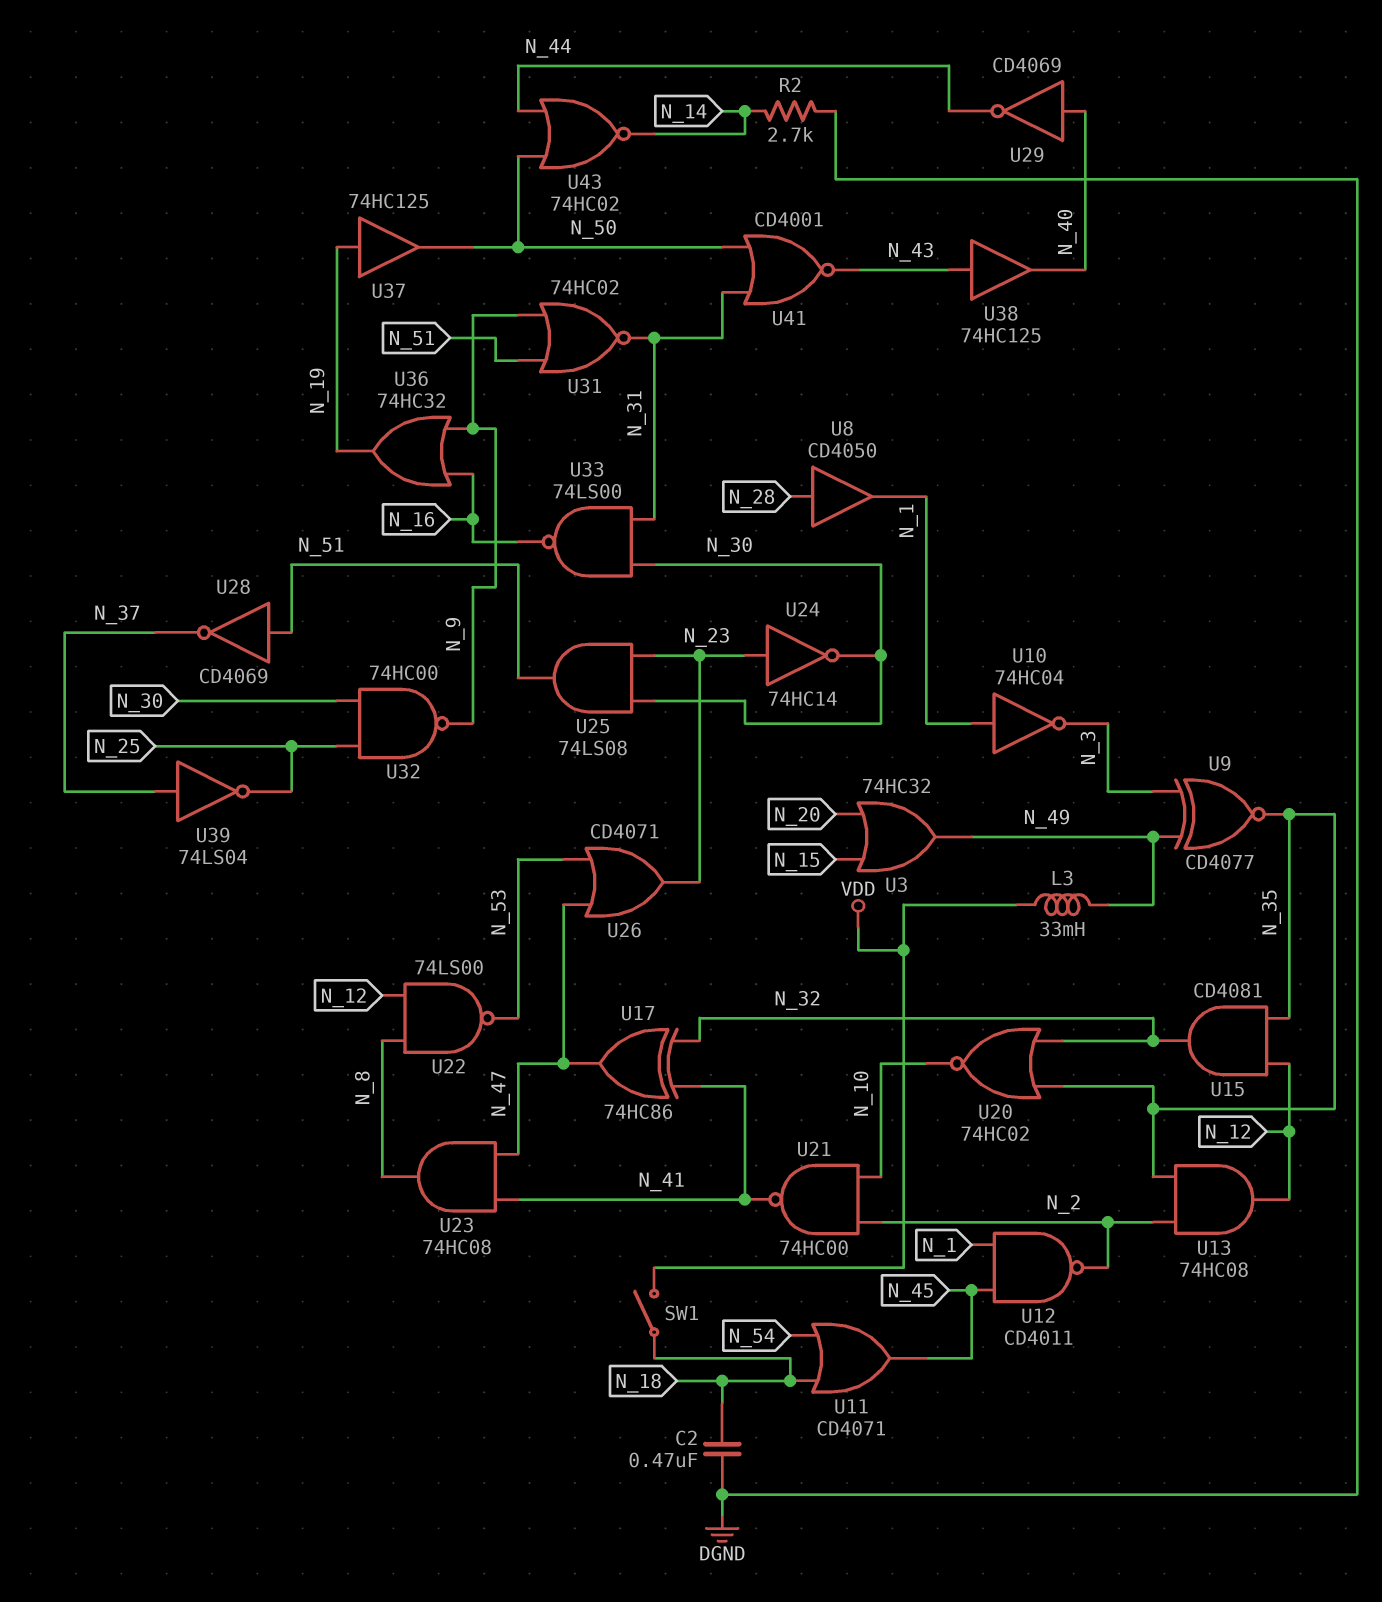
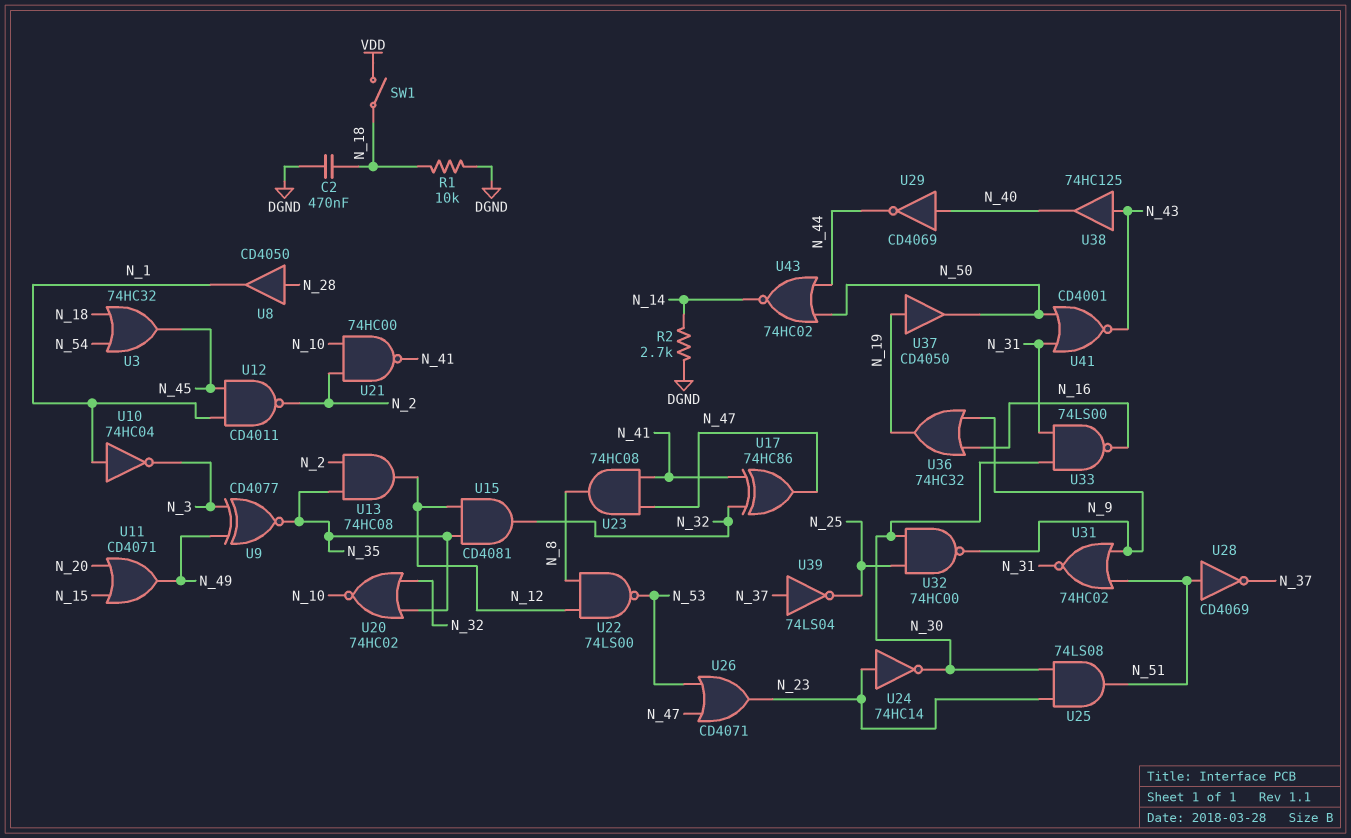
L3: 33mH (N_49, VDD) -> none
R1: none -> 10k (DGND, N_18)
U3: OR 74HC32 (in N_15, in N_20, out N_49) -> OR 74HC32 (in N_18, in N_54, out N_45)
U11: OR CD4071 (in N_18, in N_54, out N_45) -> OR CD4071 (in N_15, in N_20, out N_49)
U37: buffer 74HC125 (in N_19, out N_50) -> buffer CD4050 (in N_19, out N_50)

